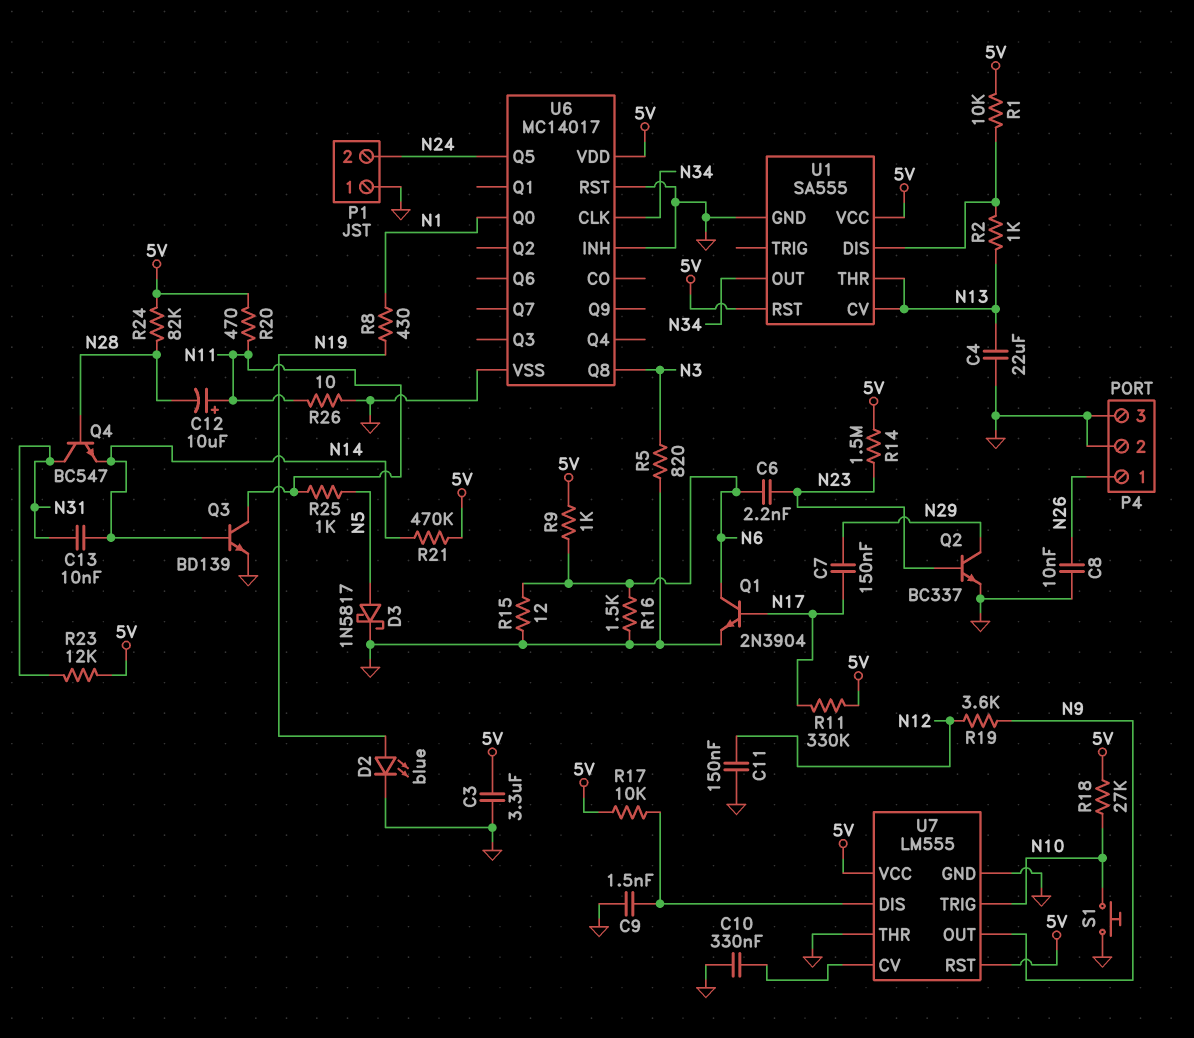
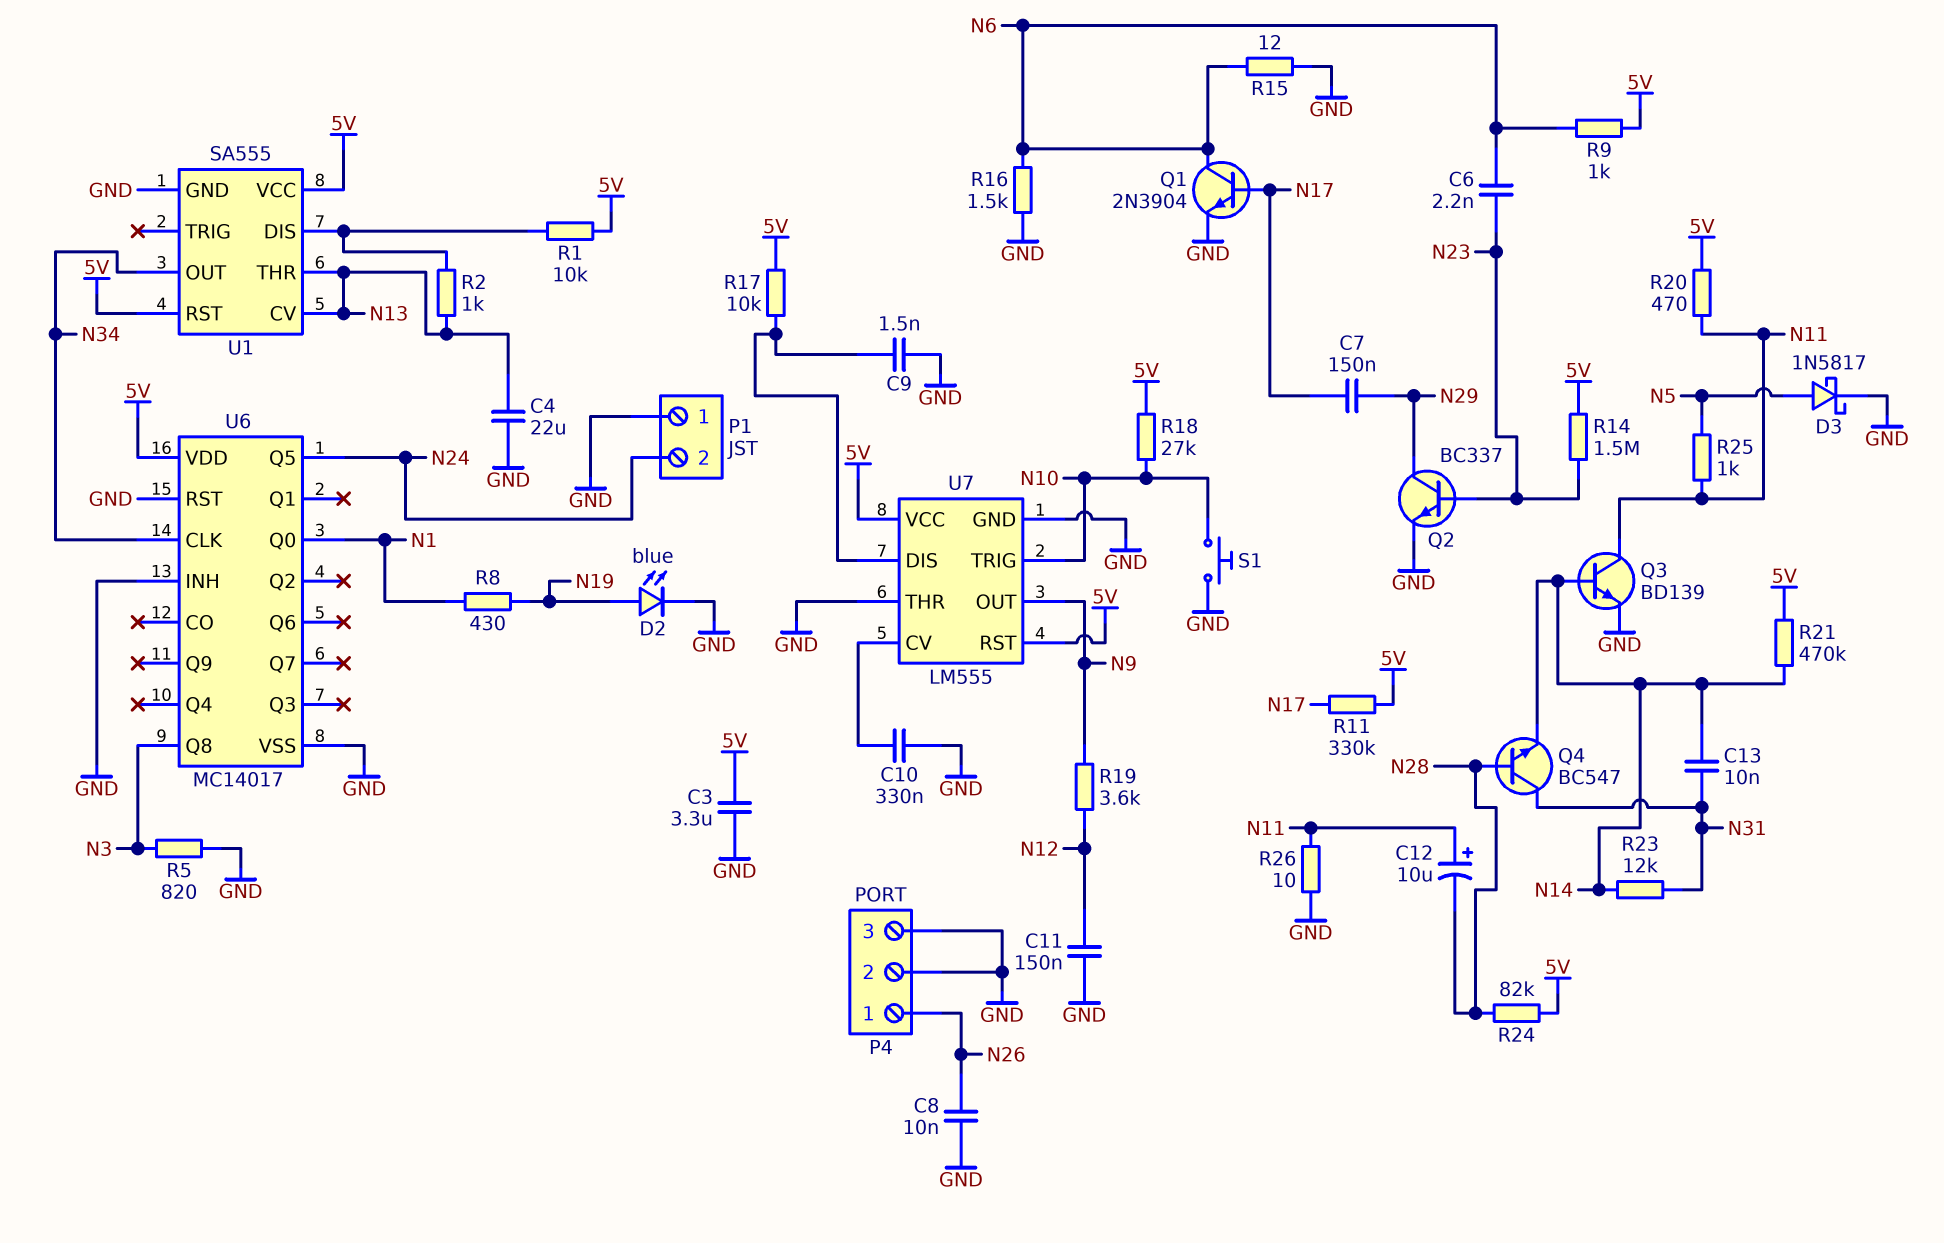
R23: 12k (5V, N31) -> 12k (N14, N31)

